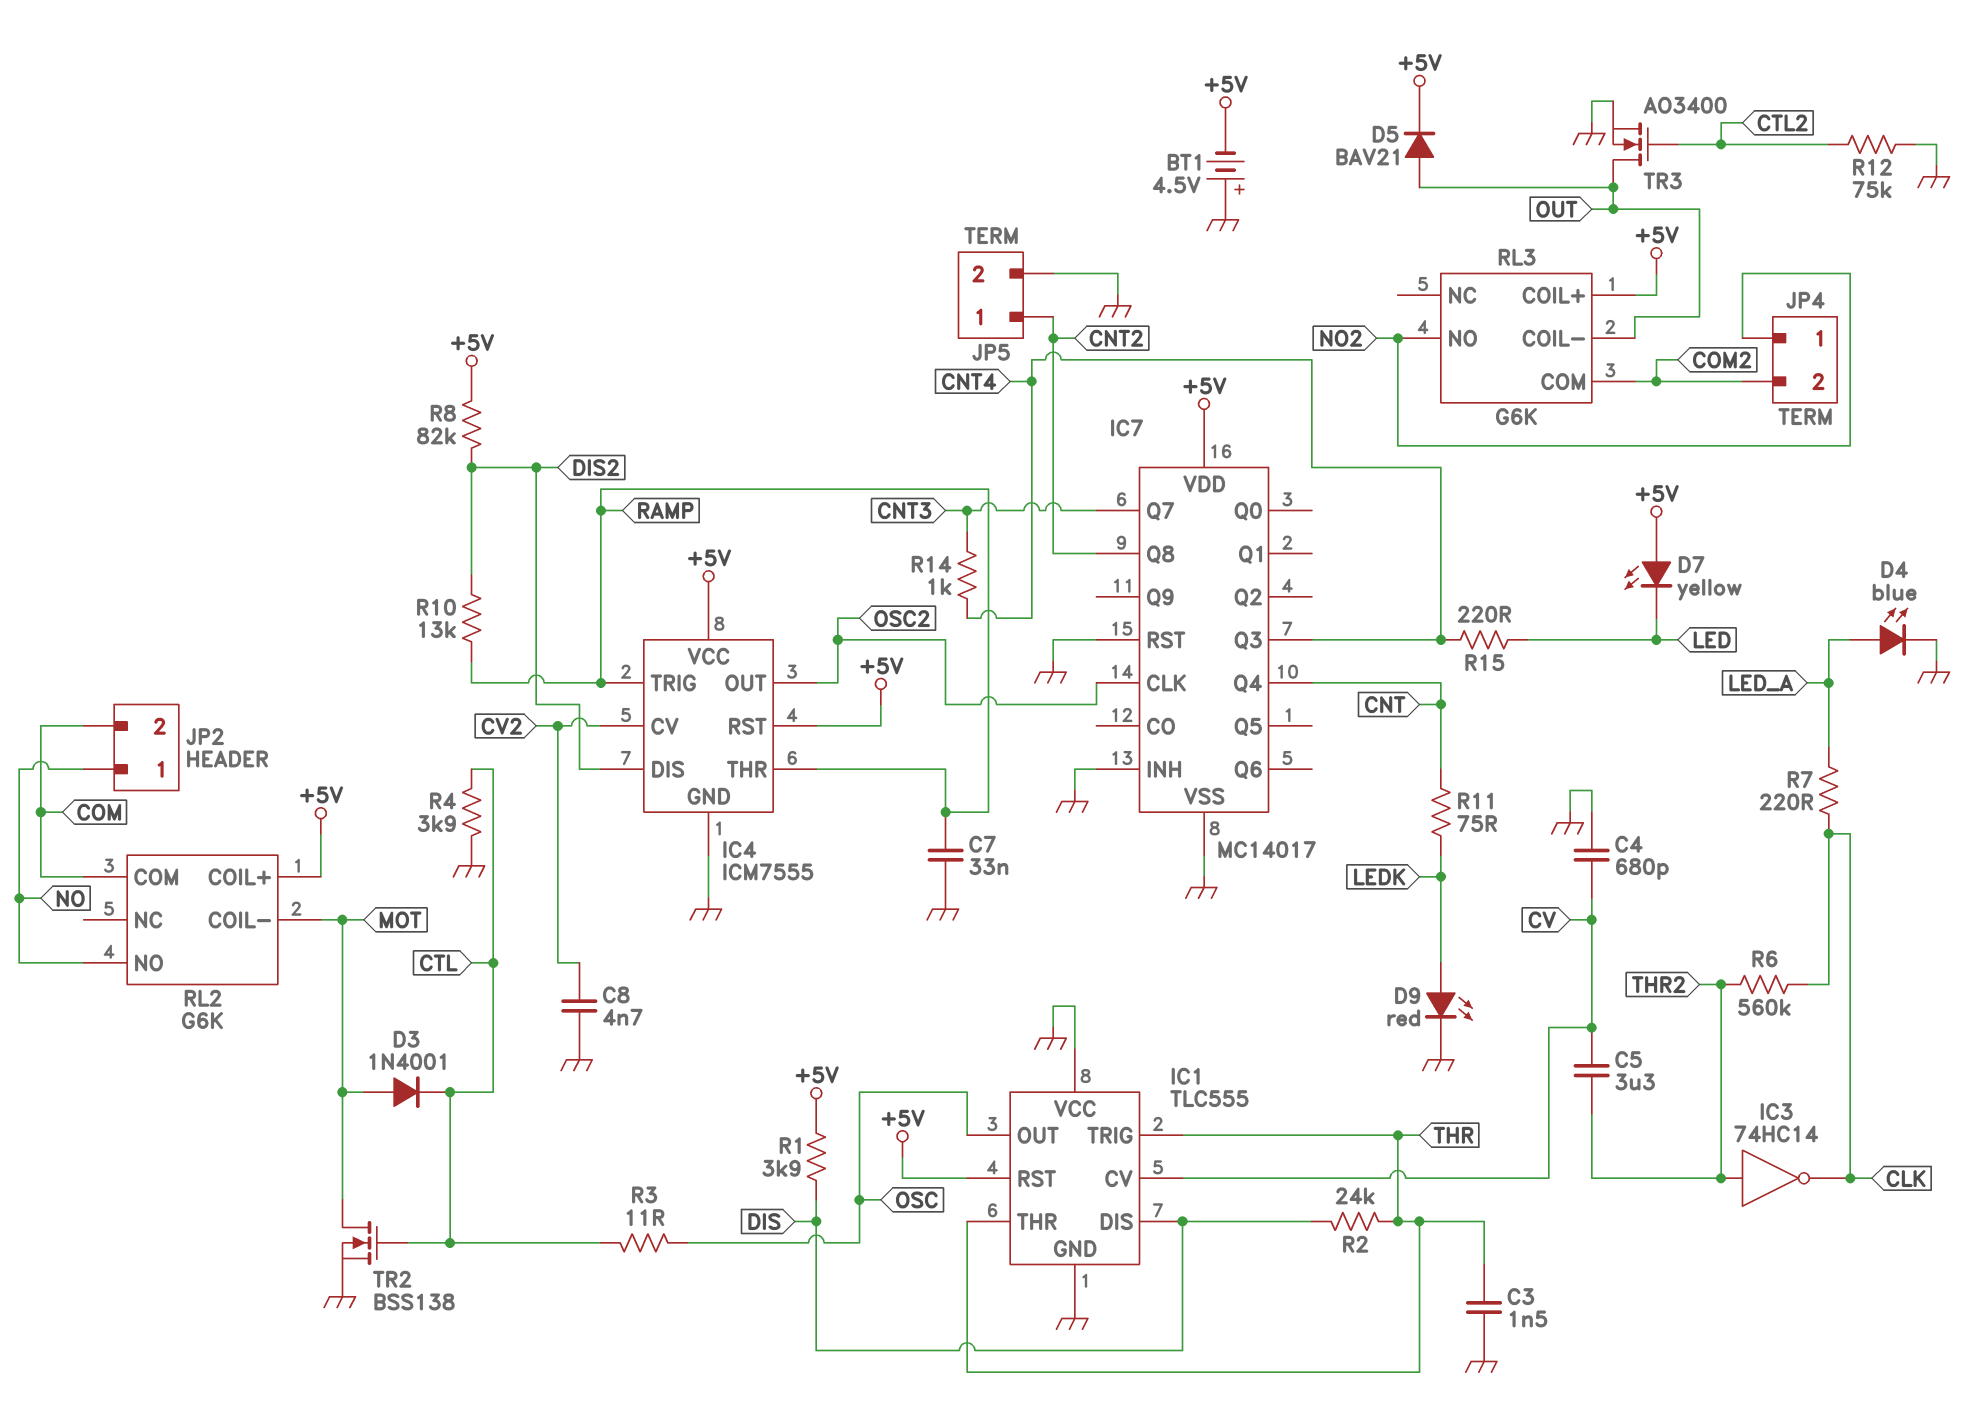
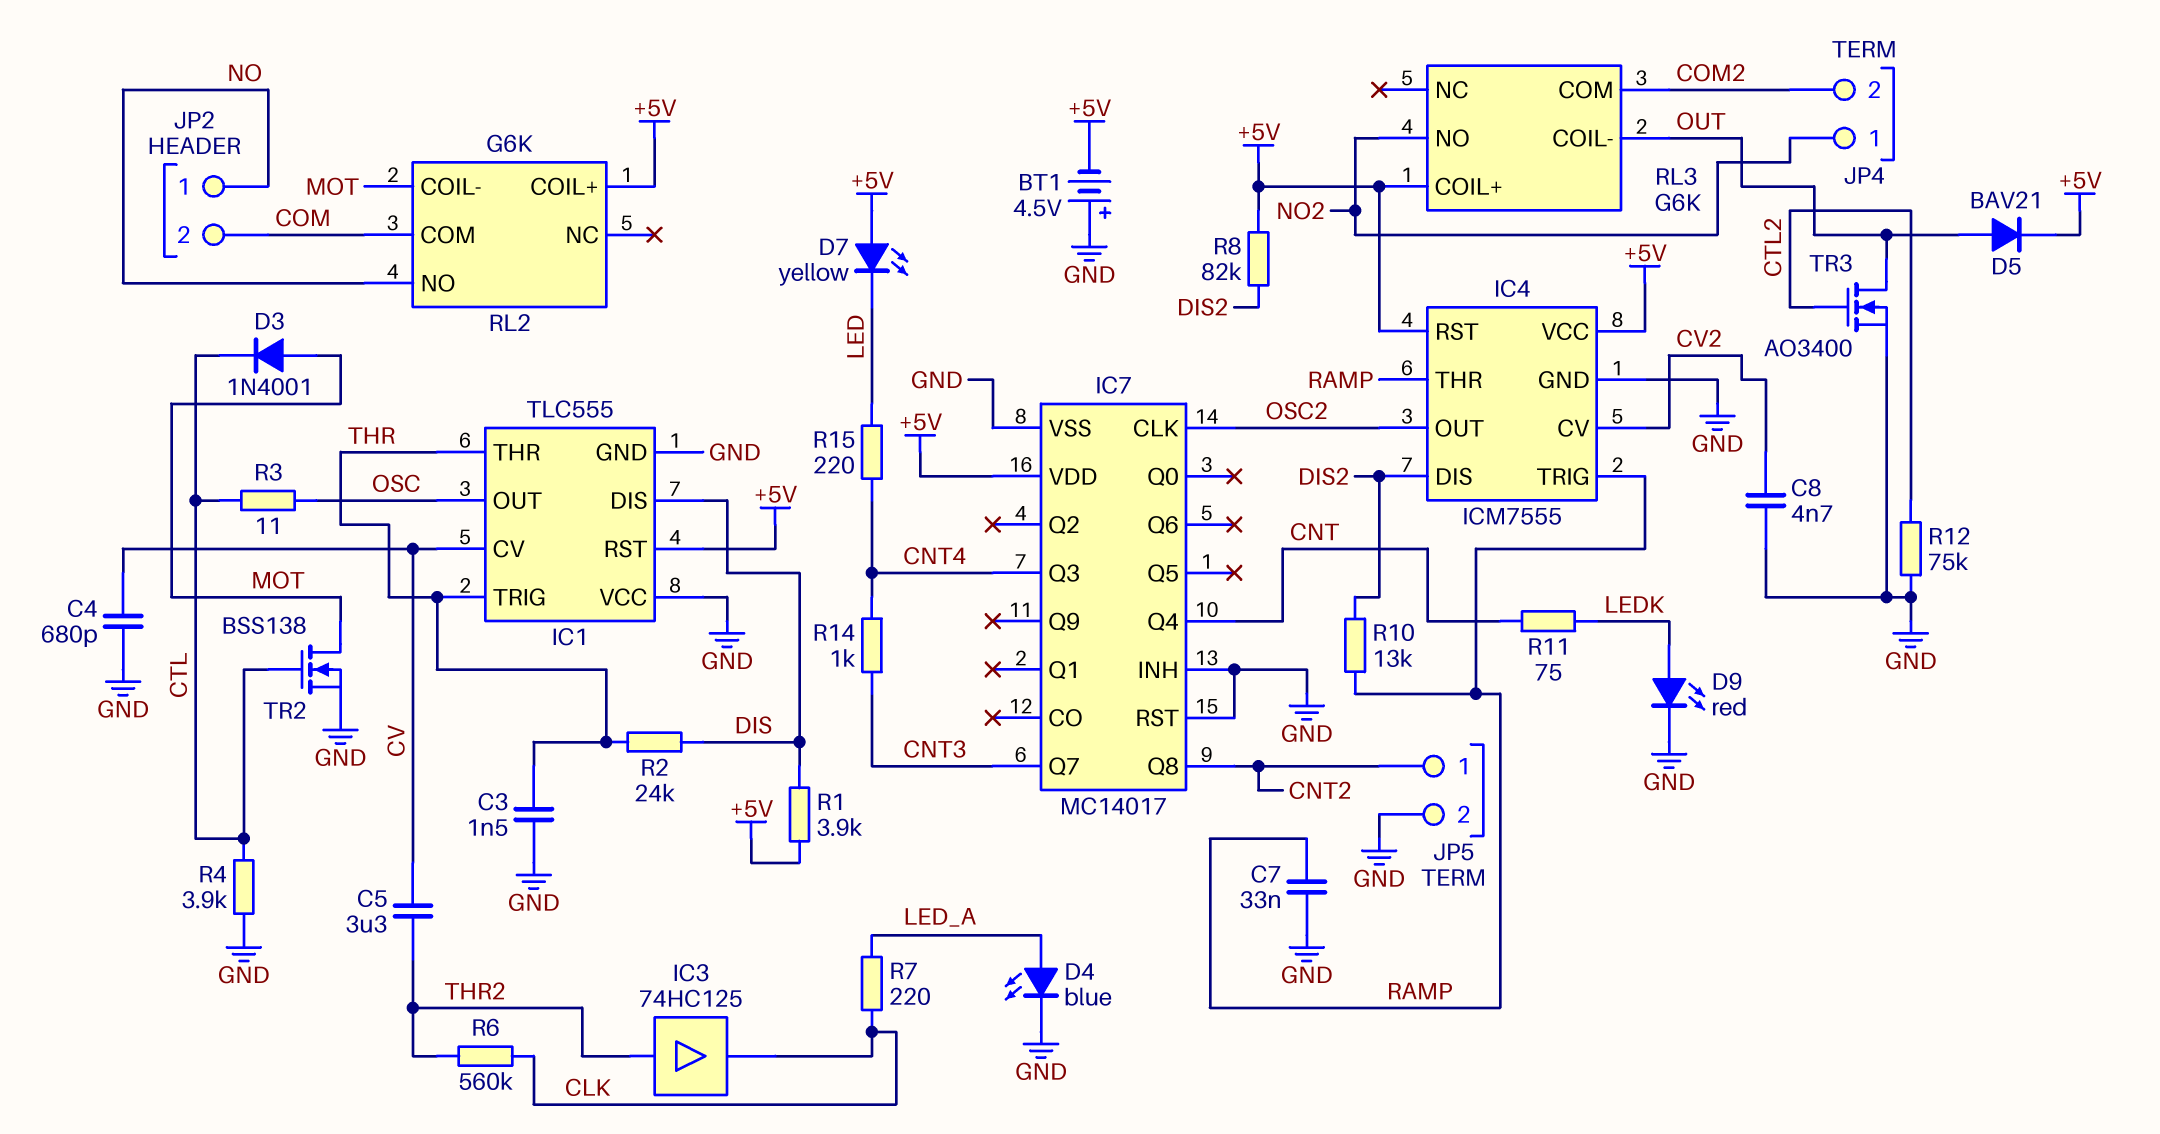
IC3: NOT 74HC14 (in THR2, out CLK) -> buffer 74HC125 (in THR2, out CLK)

